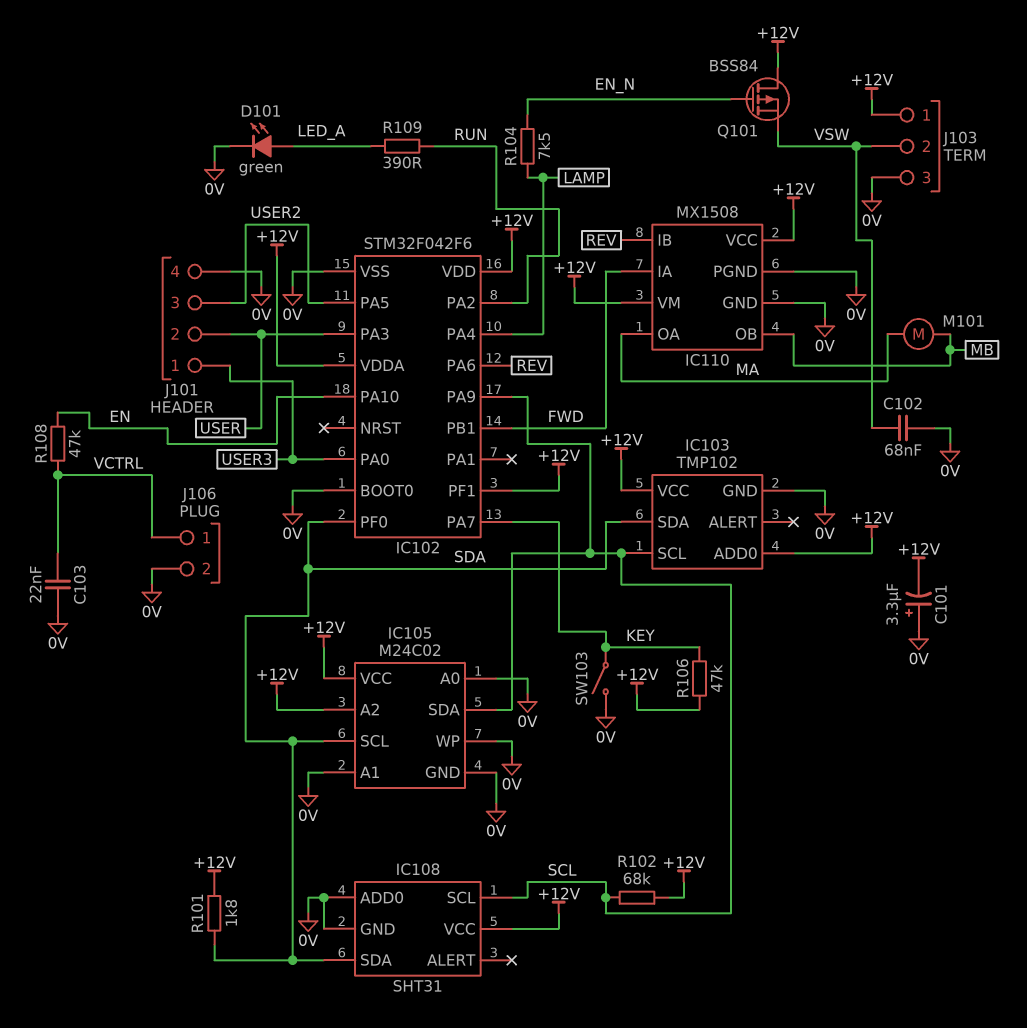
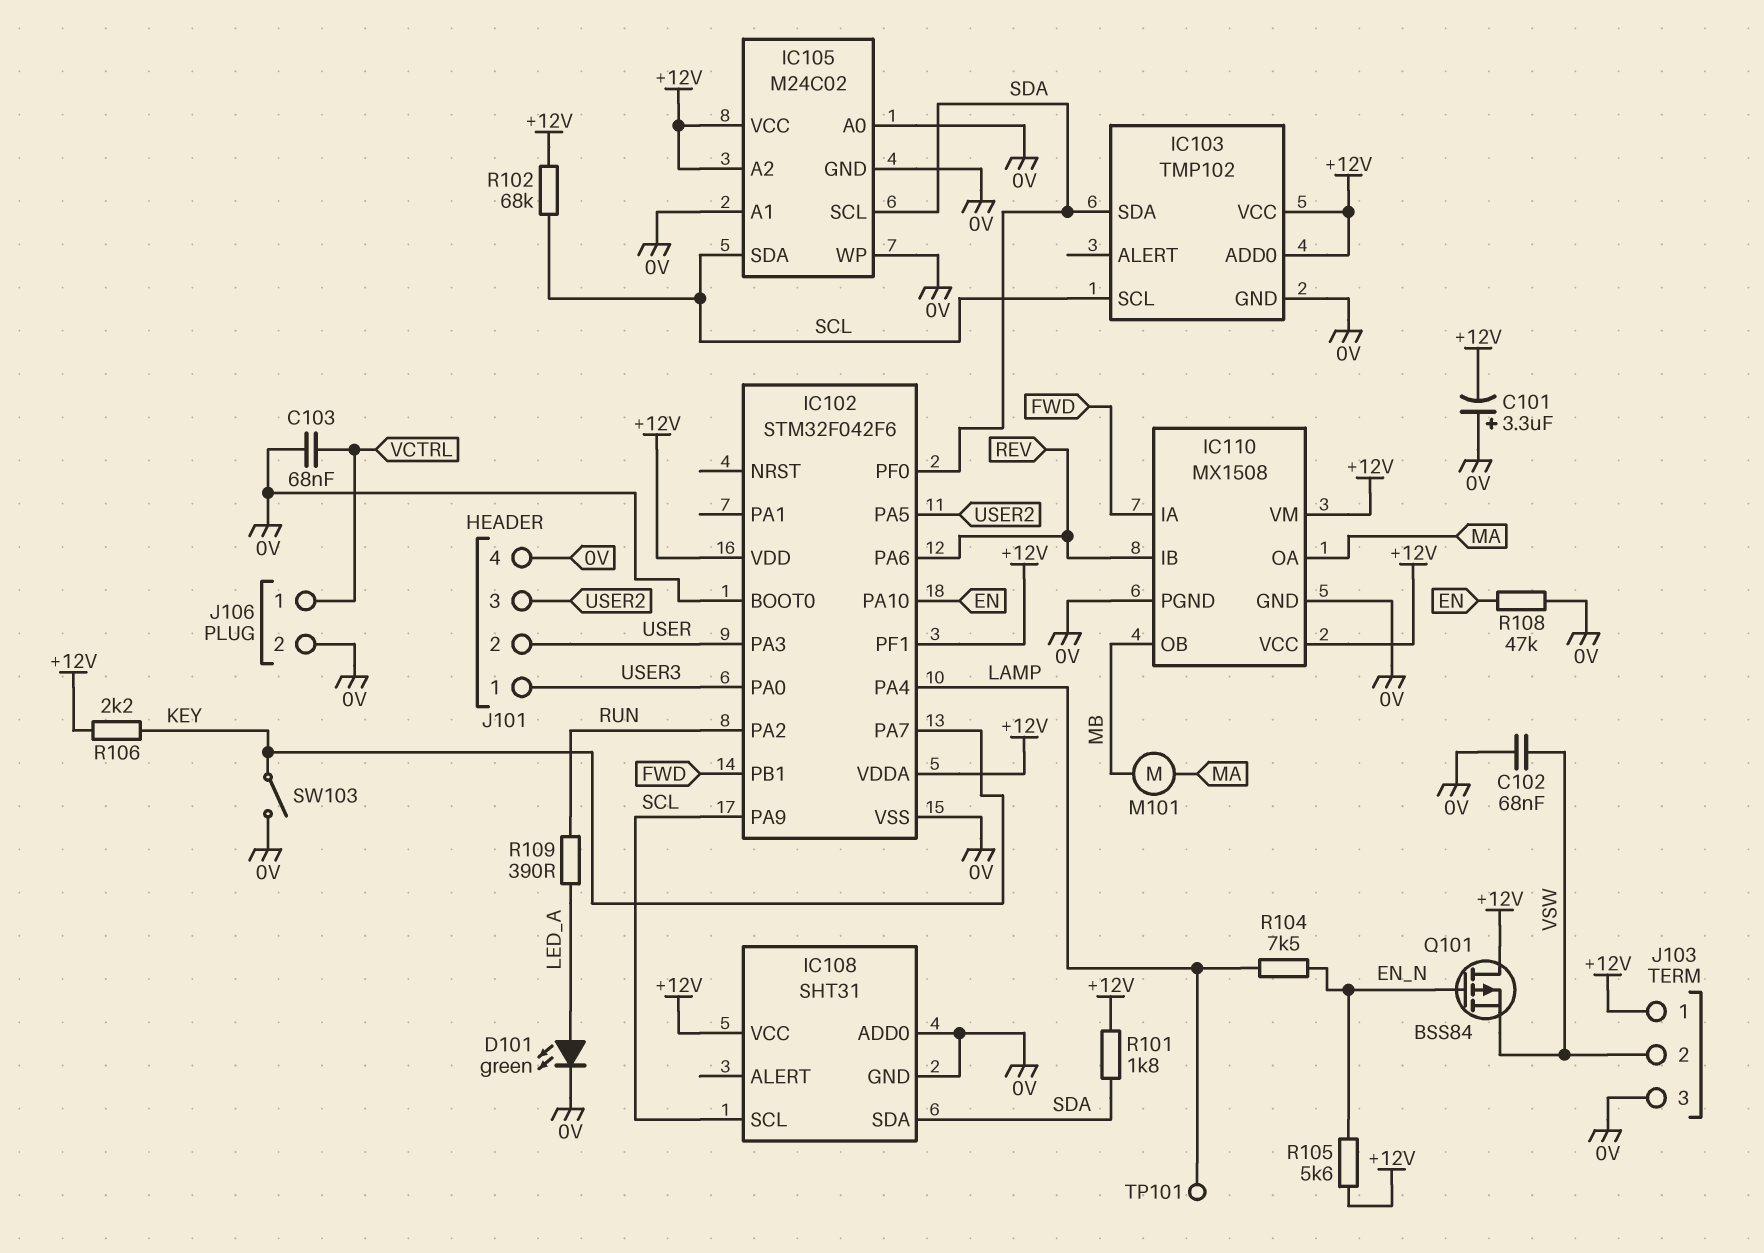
C103: 22nF (0V, VCTRL) -> 68nF (0V, VCTRL)
R105: none -> 5.6k (+12V, EN_N)
R106: 47k (+12V, KEY) -> 2.2k (+12V, KEY)
R108: 47k (EN, VCTRL) -> 47k (0V, EN)
TP101: none -> test point (LAMP)

